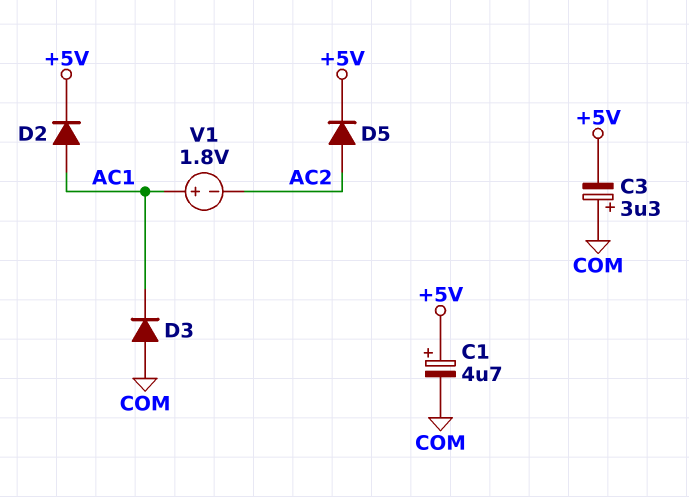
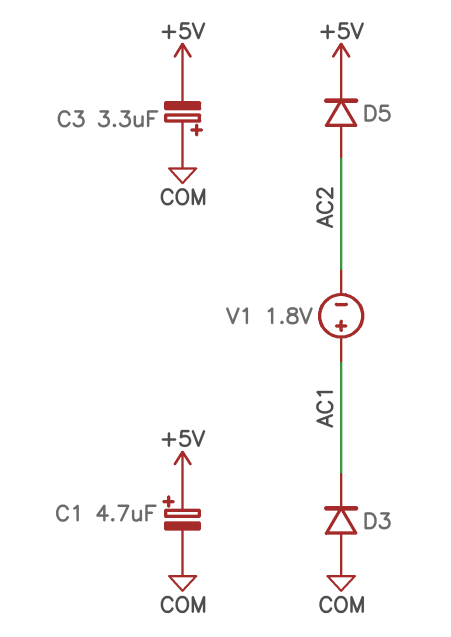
D2: diode (A AC1, K +5V) -> none

